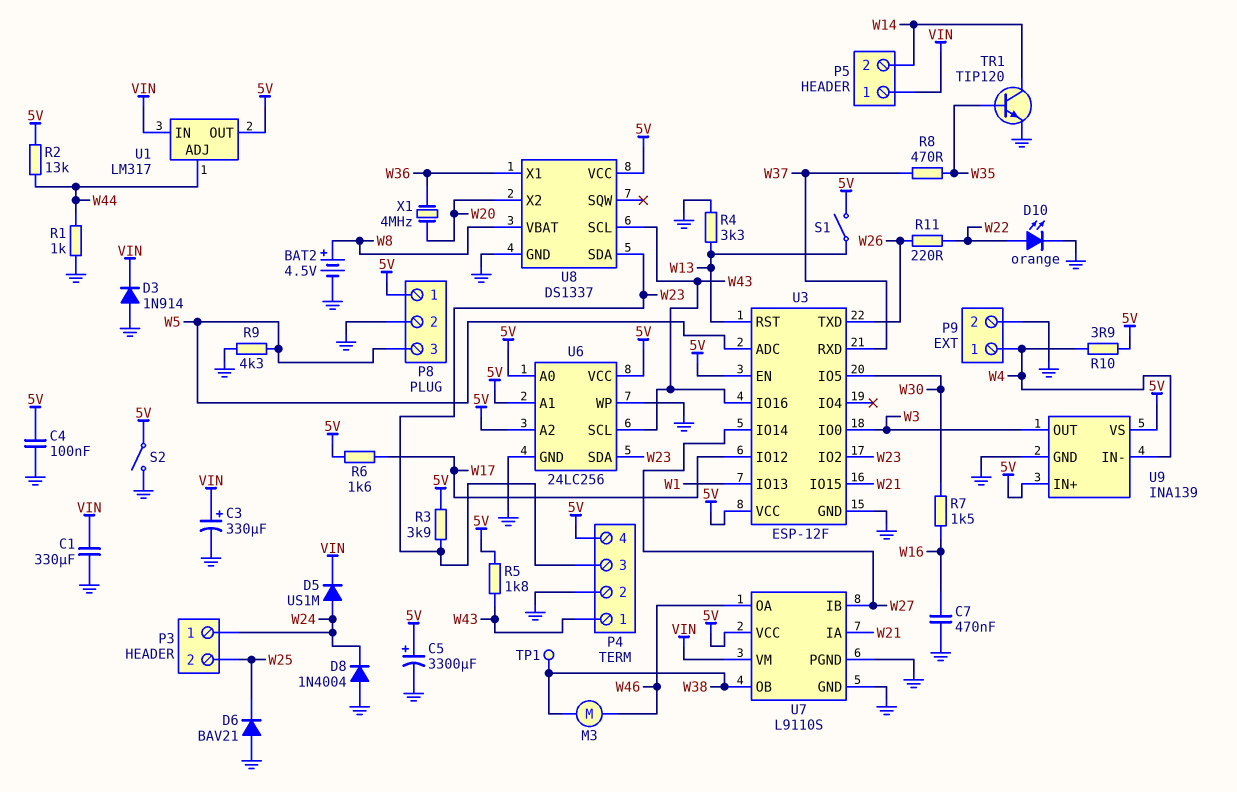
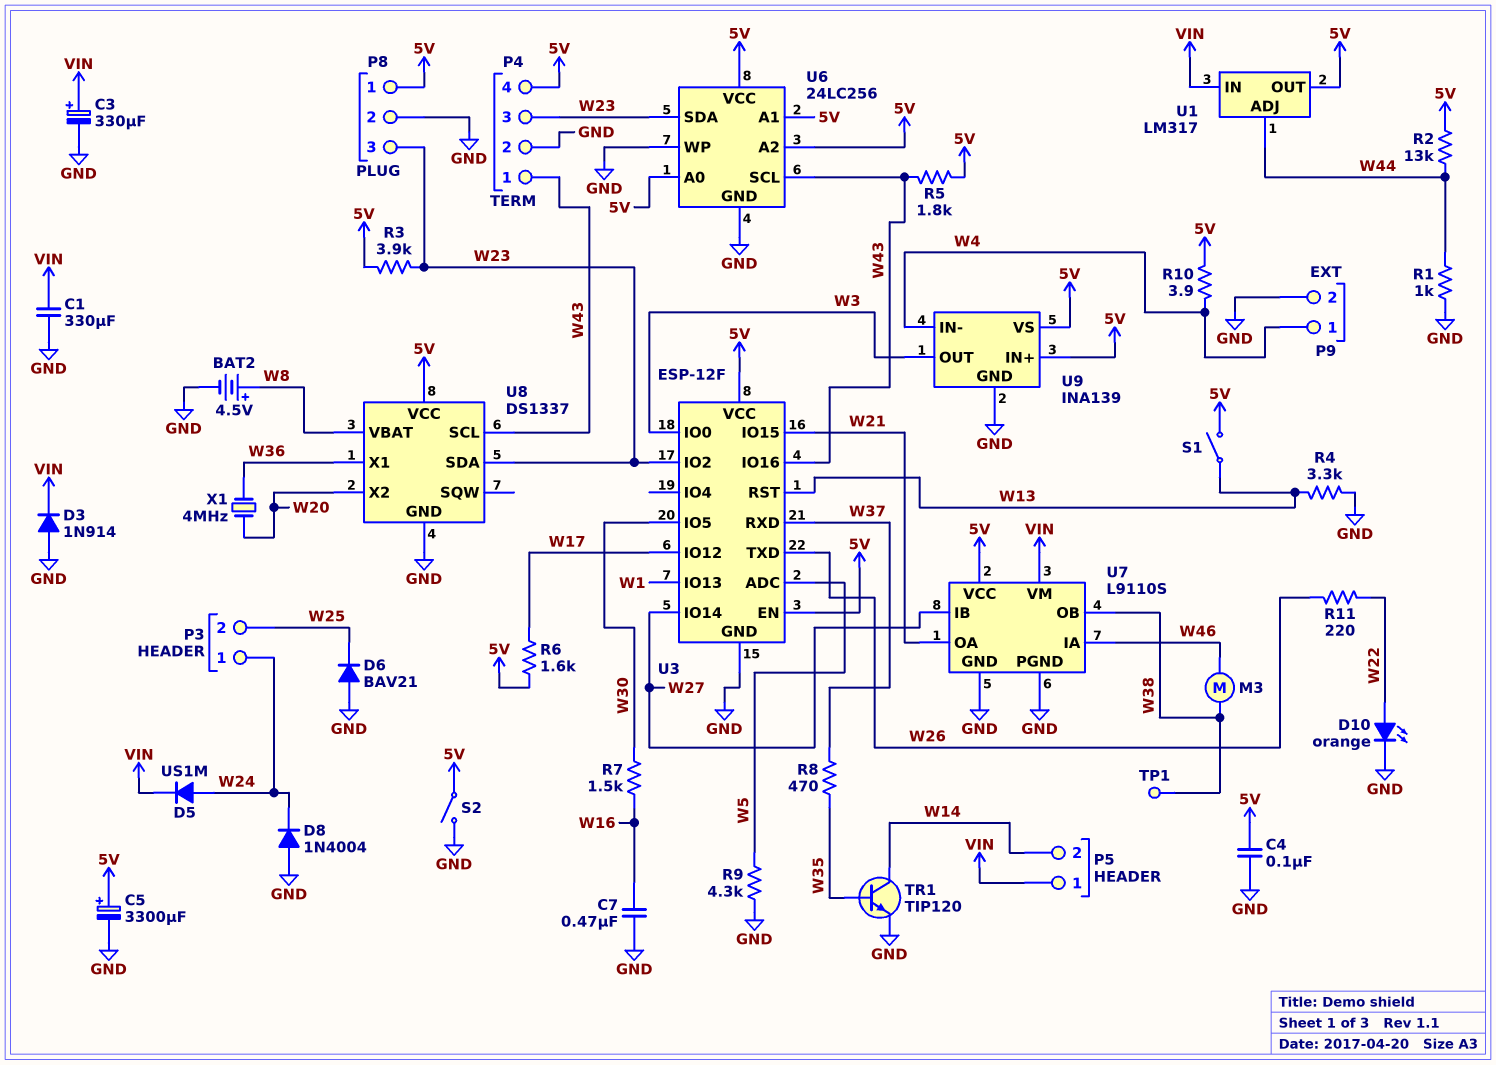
P8 pin 3: W5 -> W23
U7 pin IA: W21 -> W46
U7 pin OA: W46 -> W21

